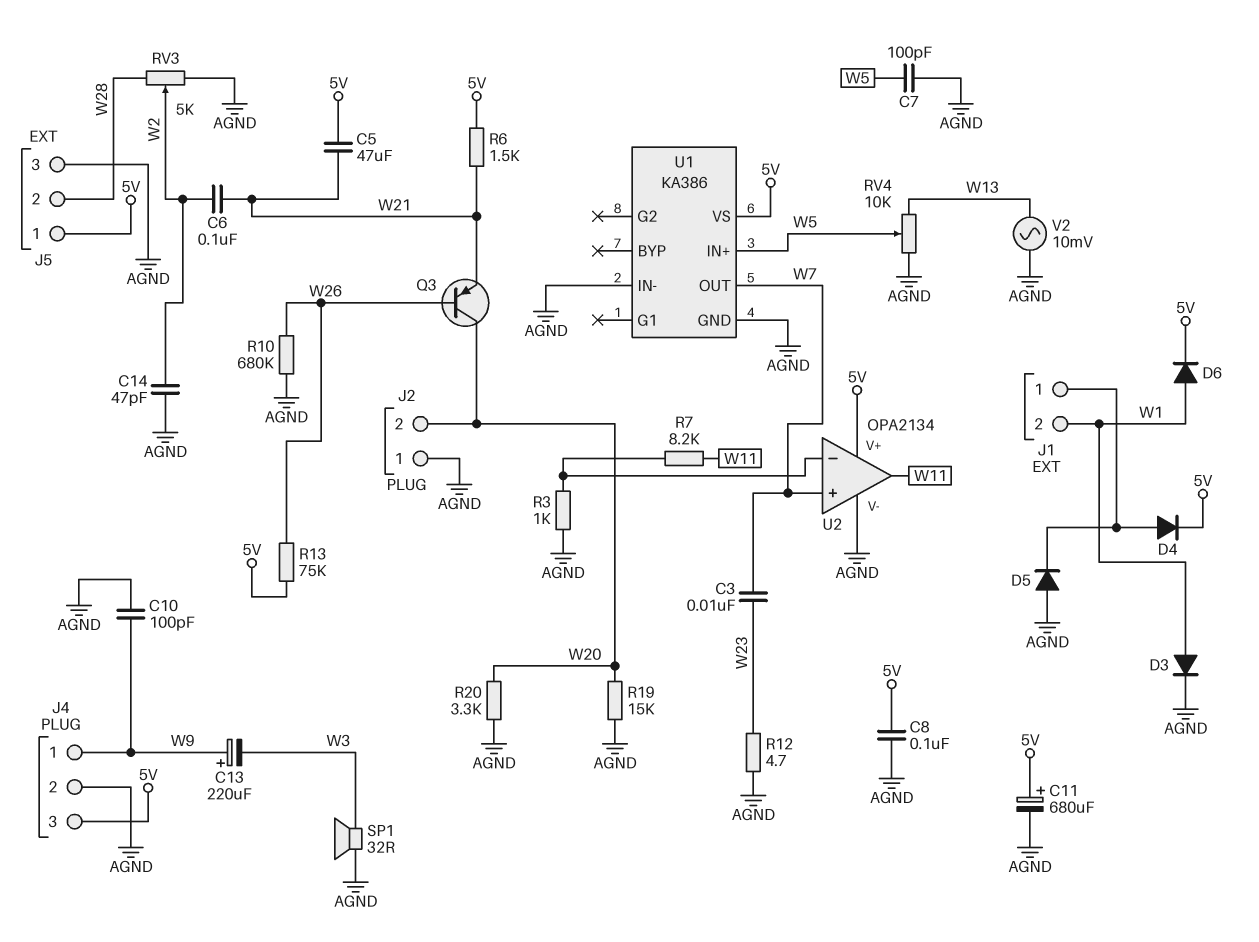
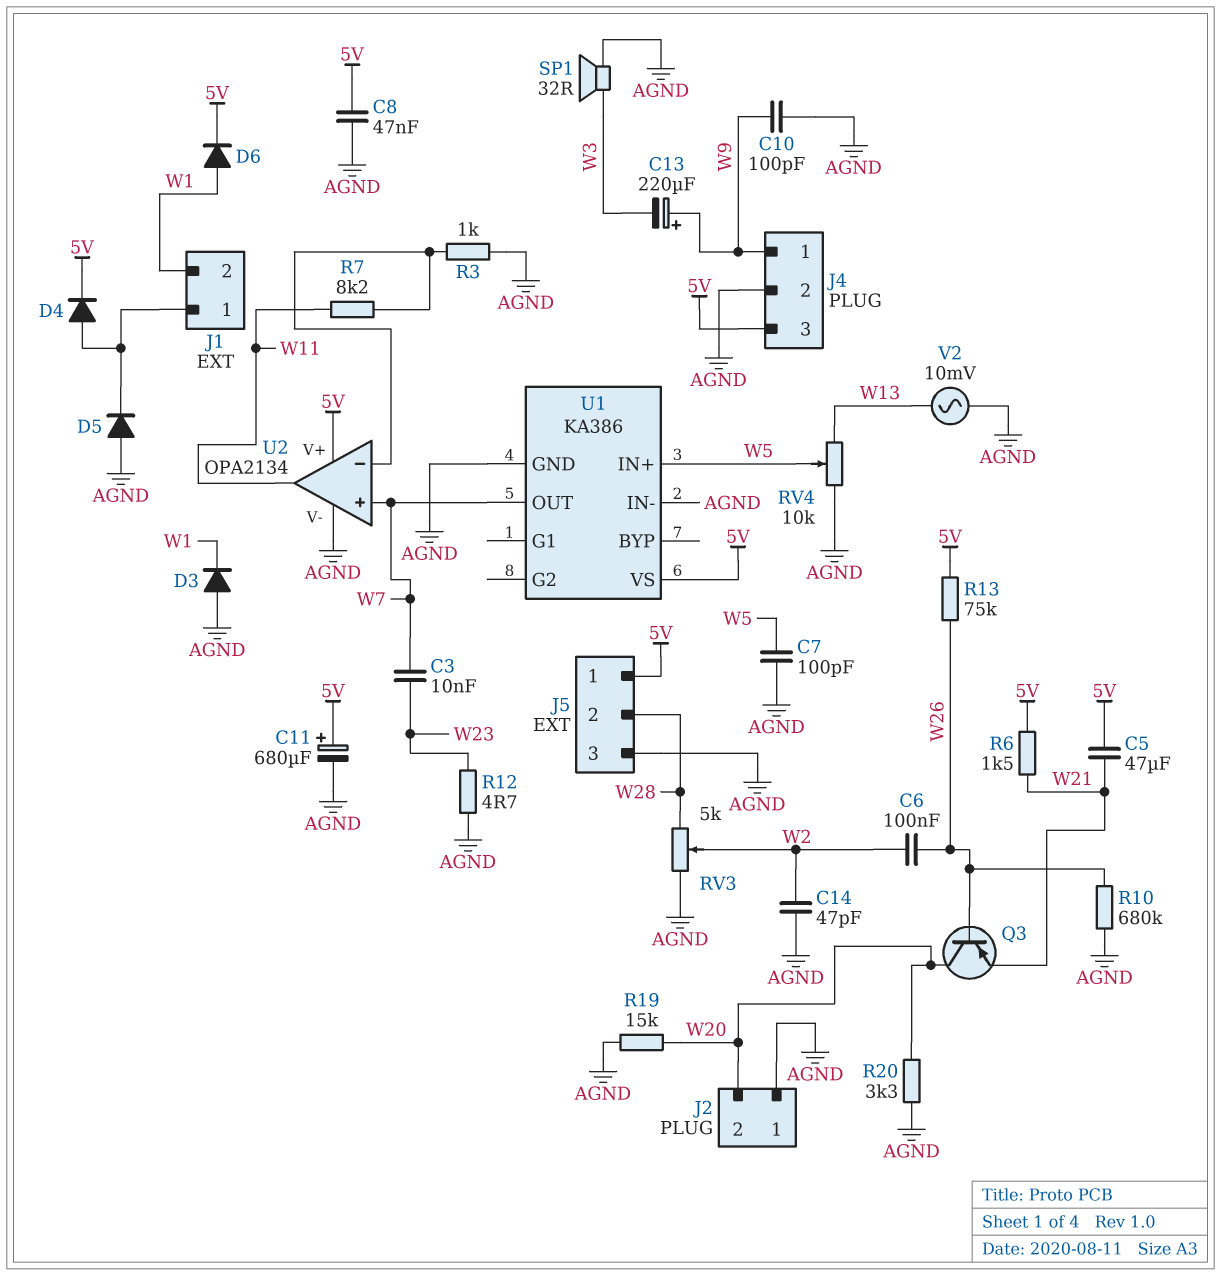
C6: 100nF (W2, W21) -> 100nF (W2, W26)
C8: 100nF (5V, AGND) -> 47nF (5V, AGND)
D3: diode (A W1, K AGND) -> diode (A AGND, K W1)

